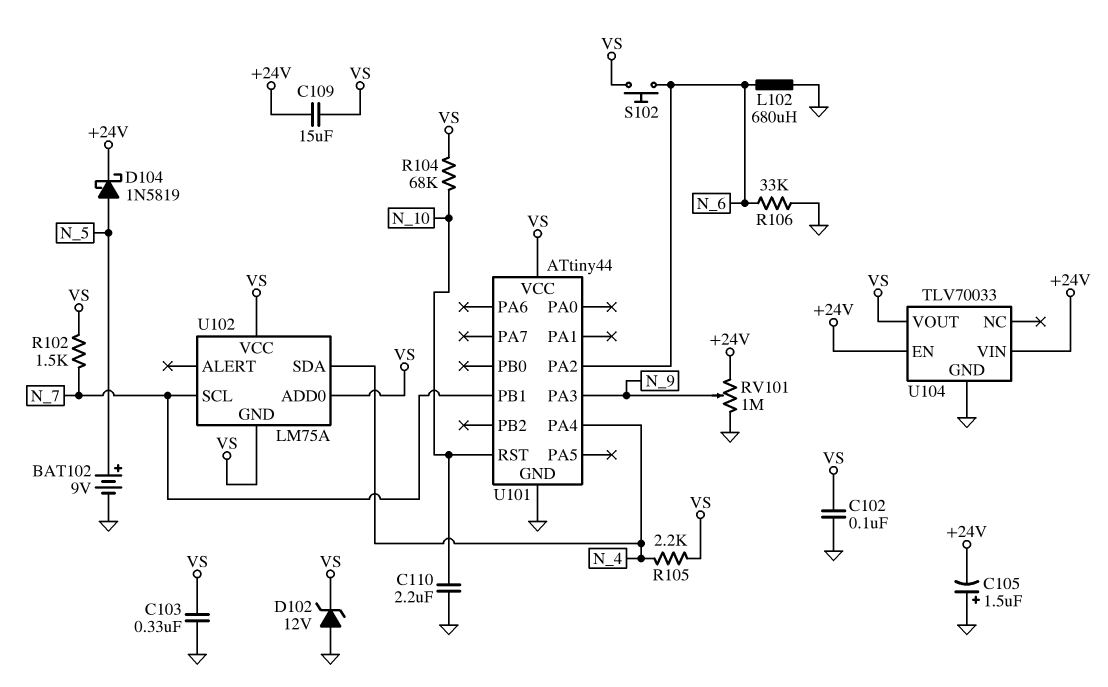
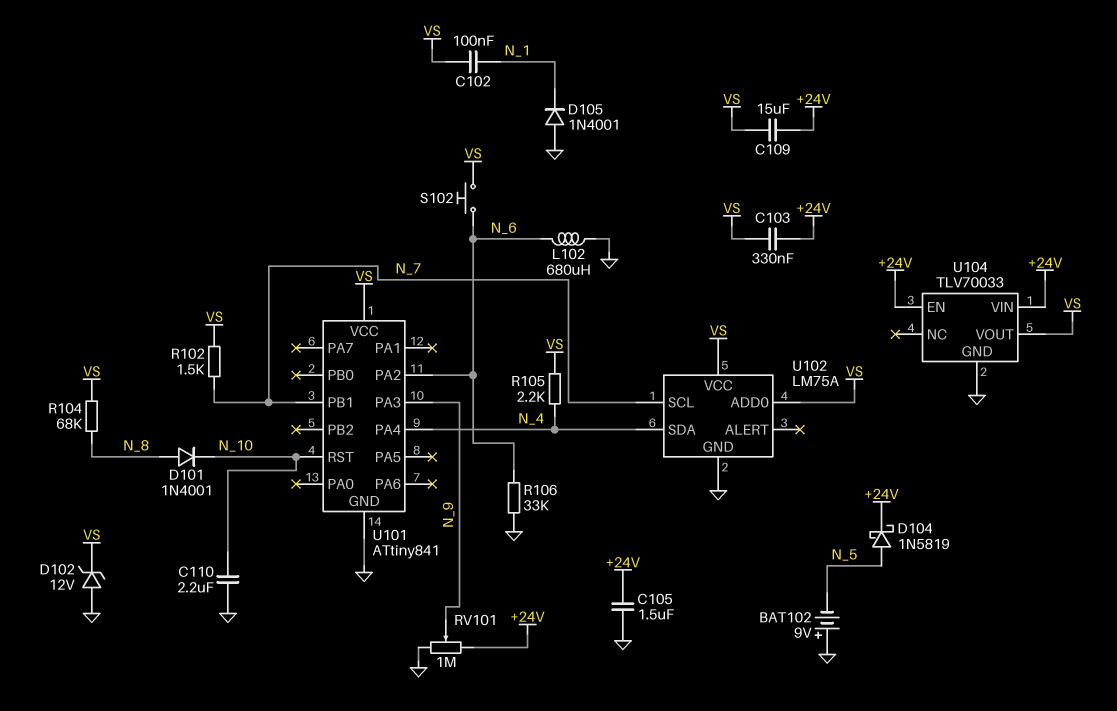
BAT102: 9V (plus N_5, minus GND) -> 9V (plus GND, minus N_5)
C102: 100nF (GND, VS) -> 100nF (N_1, VS)
C103: 330nF (GND, VS) -> 330nF (+24V, VS)
C105: 1.5uF (plus GND, minus +24V) -> 1.5uF (+24V, GND)
D101: none -> diode 1N4001 (A N_8, K N_10)
D105: none -> diode 1N4001 (A GND, K N_1)
R104: 68k (N_10, VS) -> 68k (N_8, VS)
U101: ATtiny44 -> ATtiny841
U102 pin GND: VS -> GND

